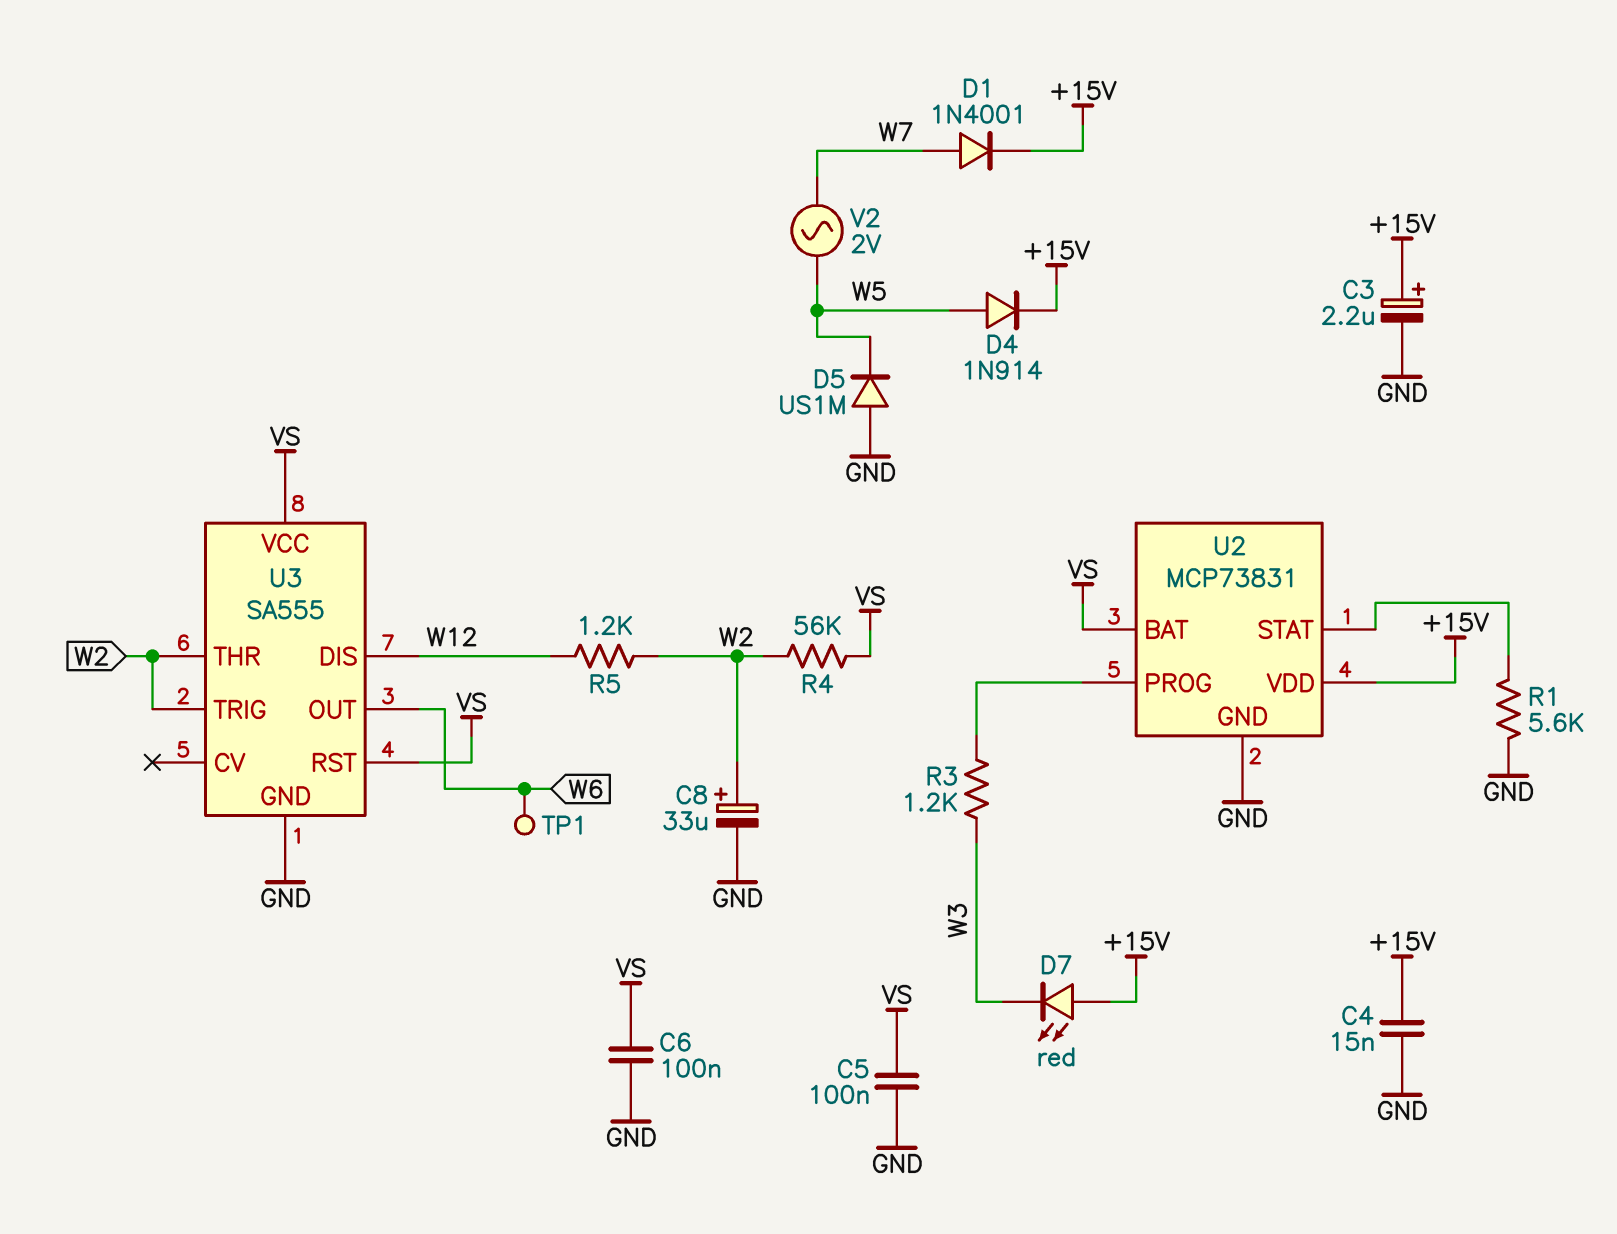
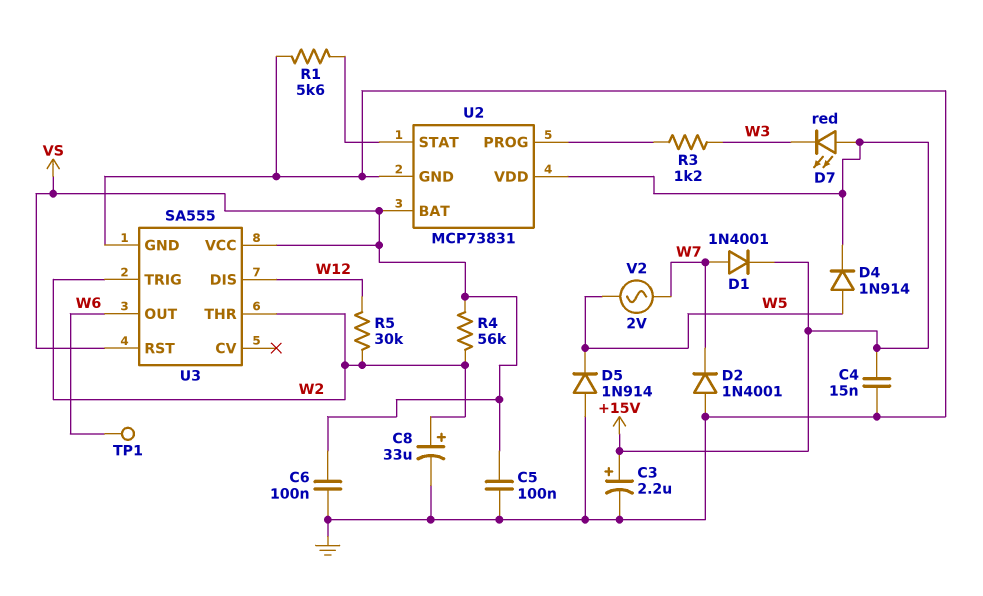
D2: none -> diode 1N4001 (A GND, K W7)
D5: diode US1M (A GND, K W5) -> diode 1N914 (A GND, K W5)
R5: 1.2k (W2, W12) -> 30k (W2, W12)

